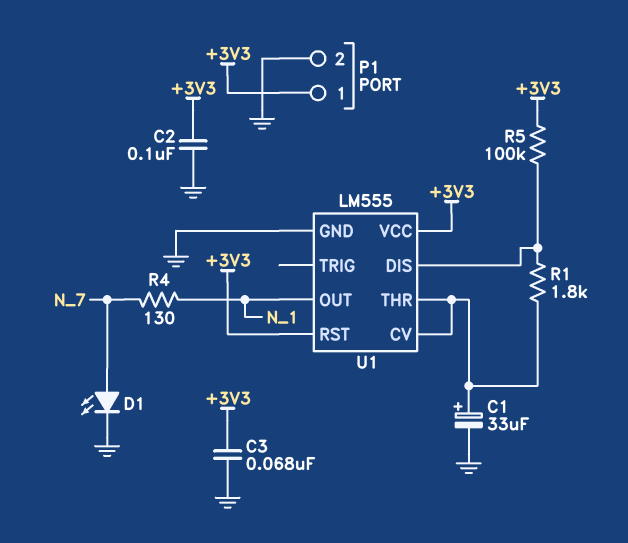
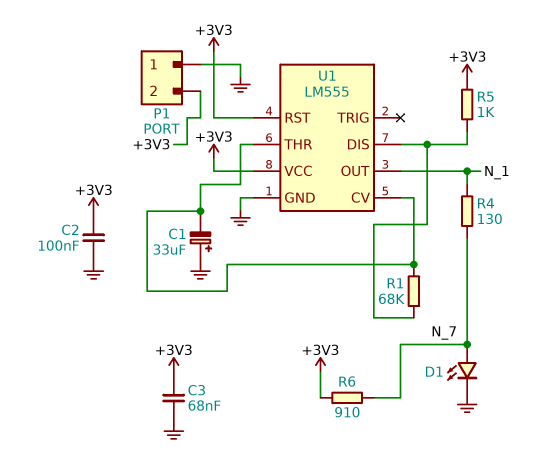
C1: 33uF (plus U1/CV, minus GND) -> 33uF (plus GND, minus U1/CV)
P1 pin 1: +3V3 -> GND
P1 pin 2: GND -> +3V3
R1: 1.8k (U1/CV, U1/DIS) -> 68k (U1/CV, U1/DIS)
R5: 100k (+3V3, U1/DIS) -> 1k (+3V3, U1/DIS)
R6: none -> 910 (+3V3, N_7)

